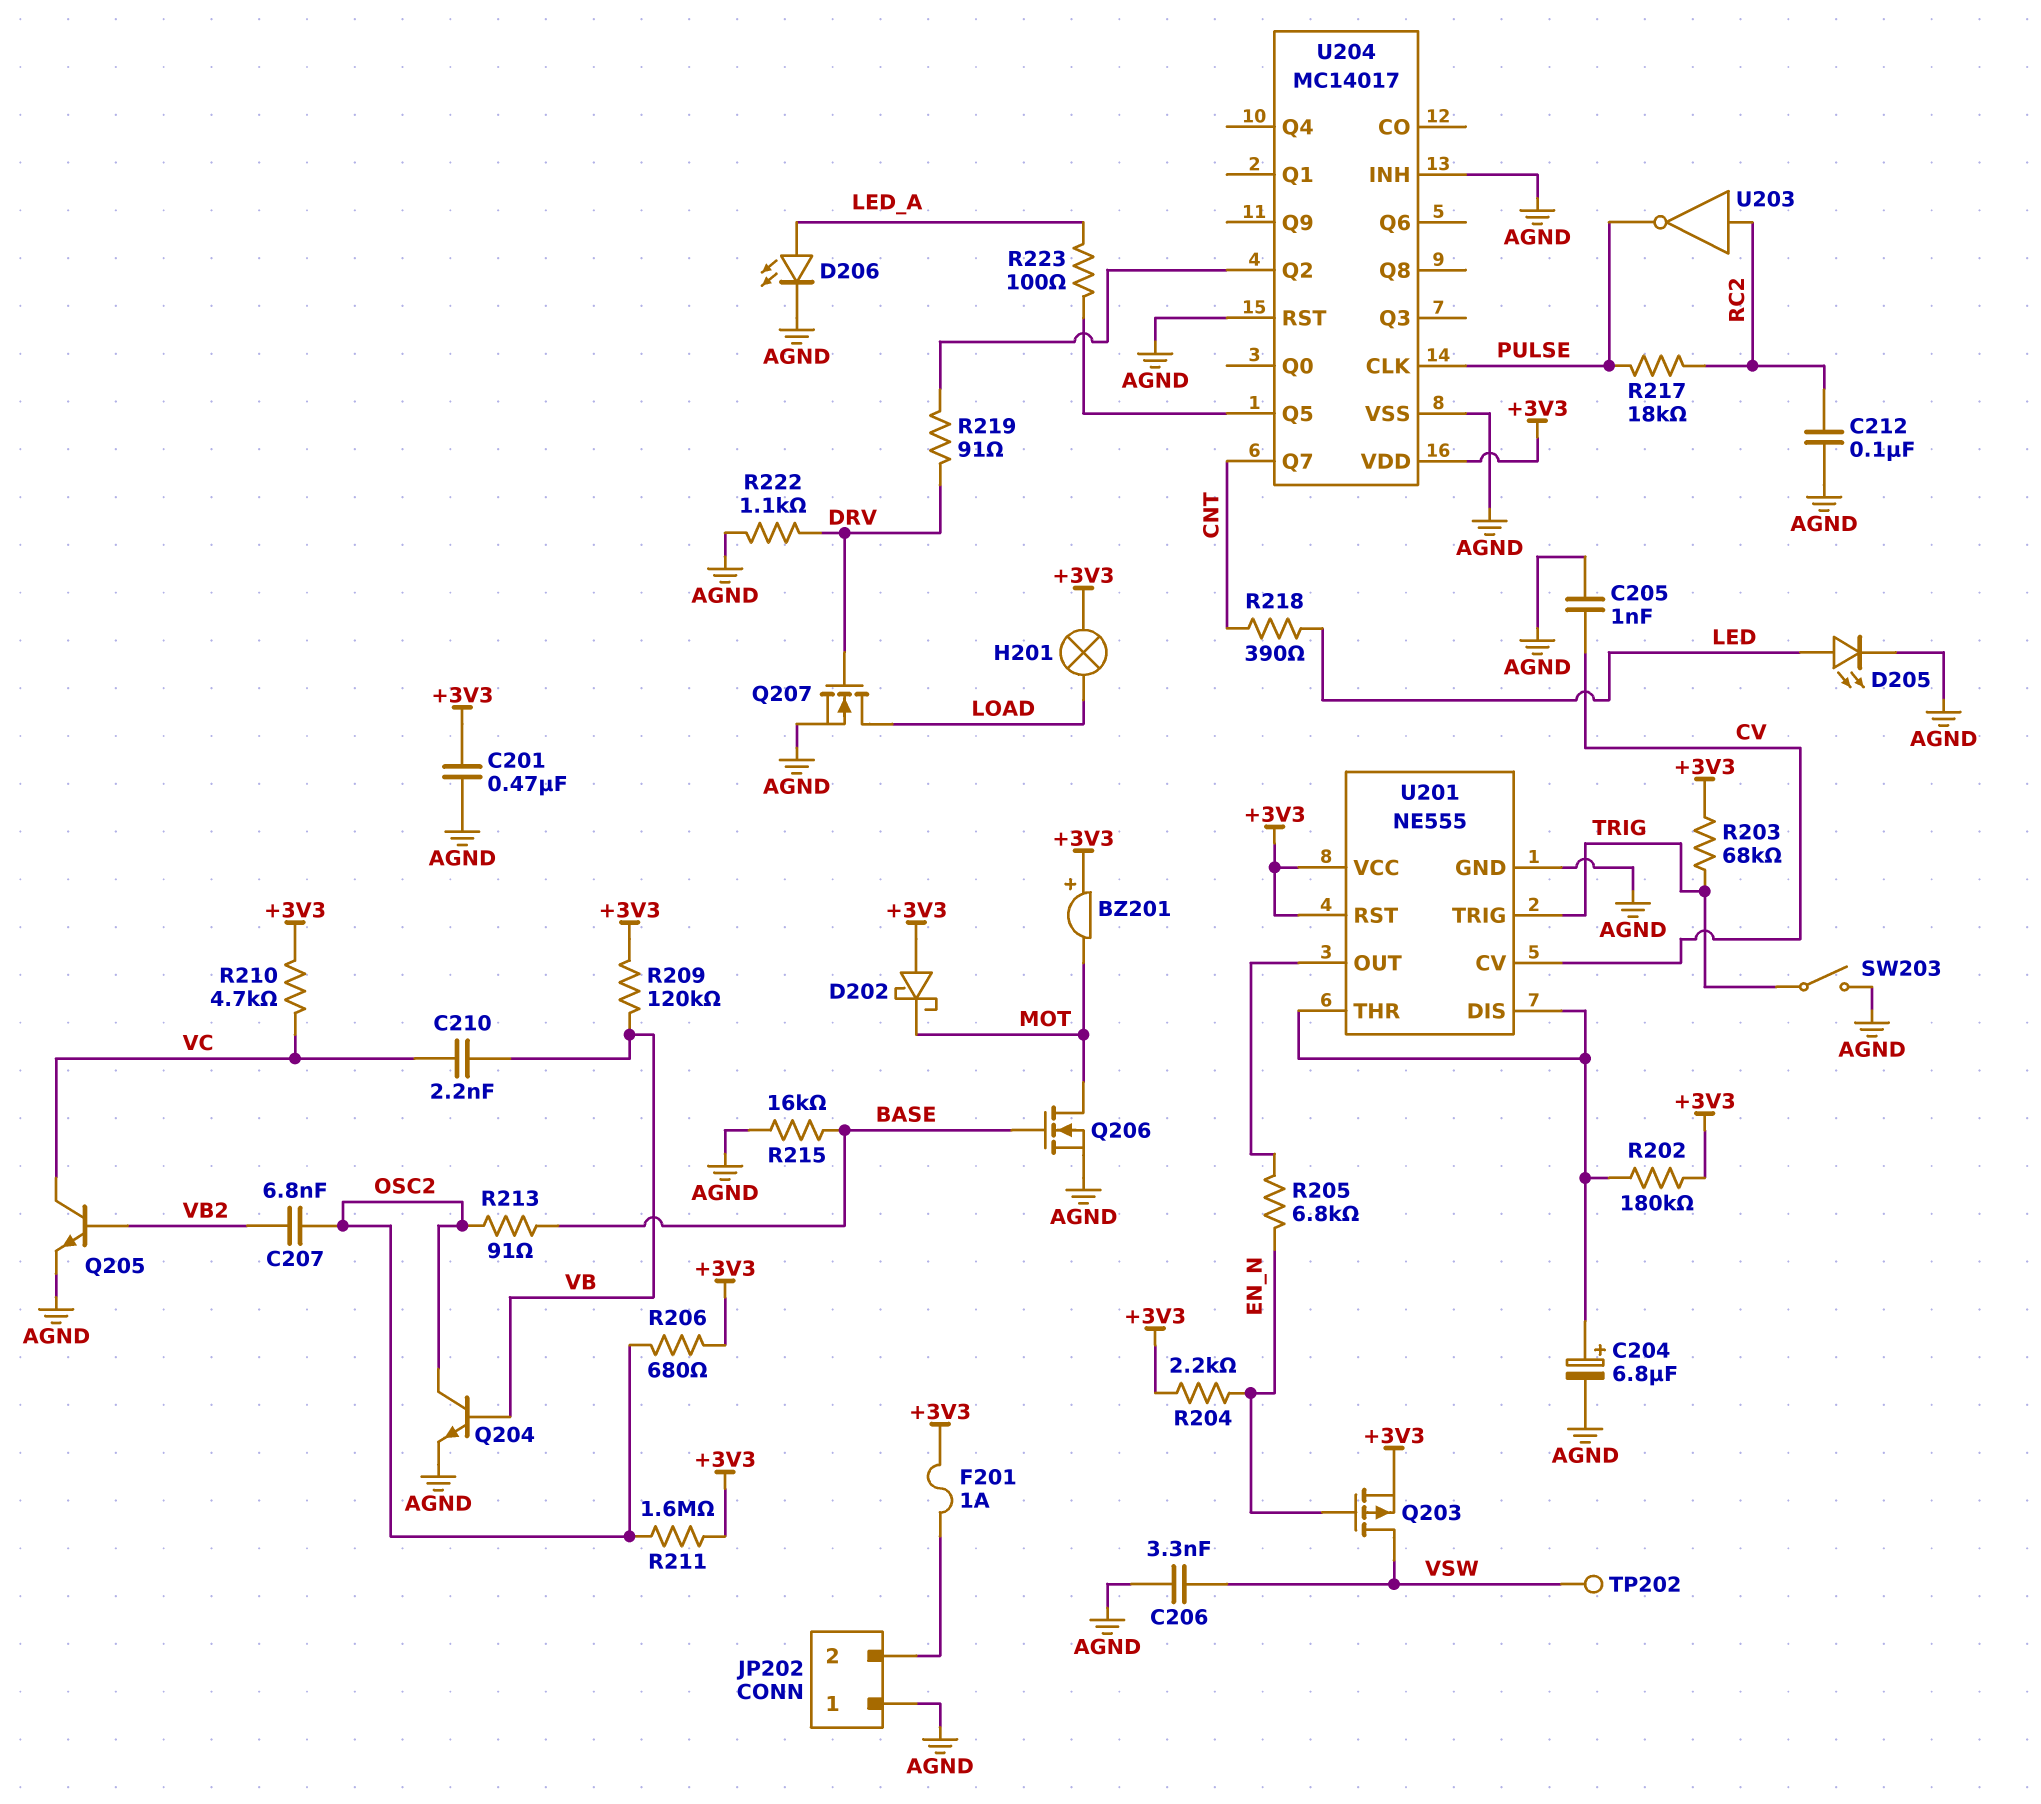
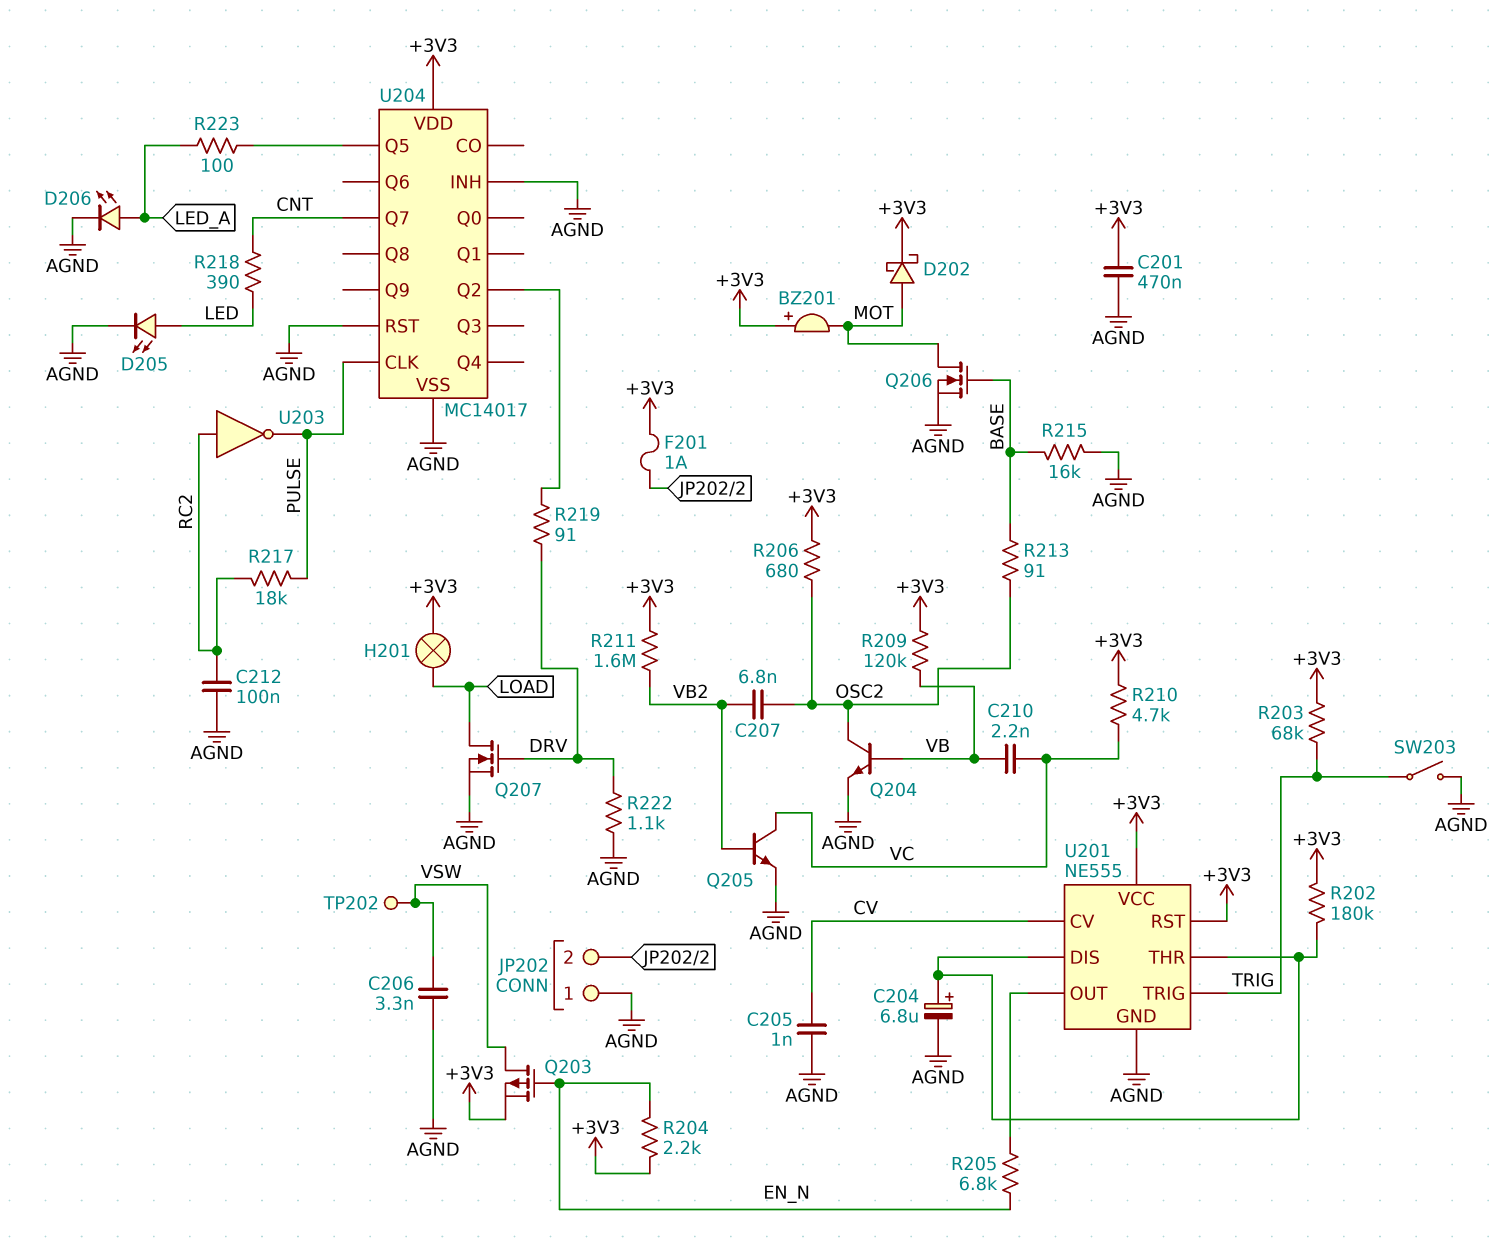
D202: schottky (A +3V3, K MOT) -> schottky (A MOT, K +3V3)
R211: 1.6M (+3V3, OSC2) -> 1.6M (+3V3, VB2)

